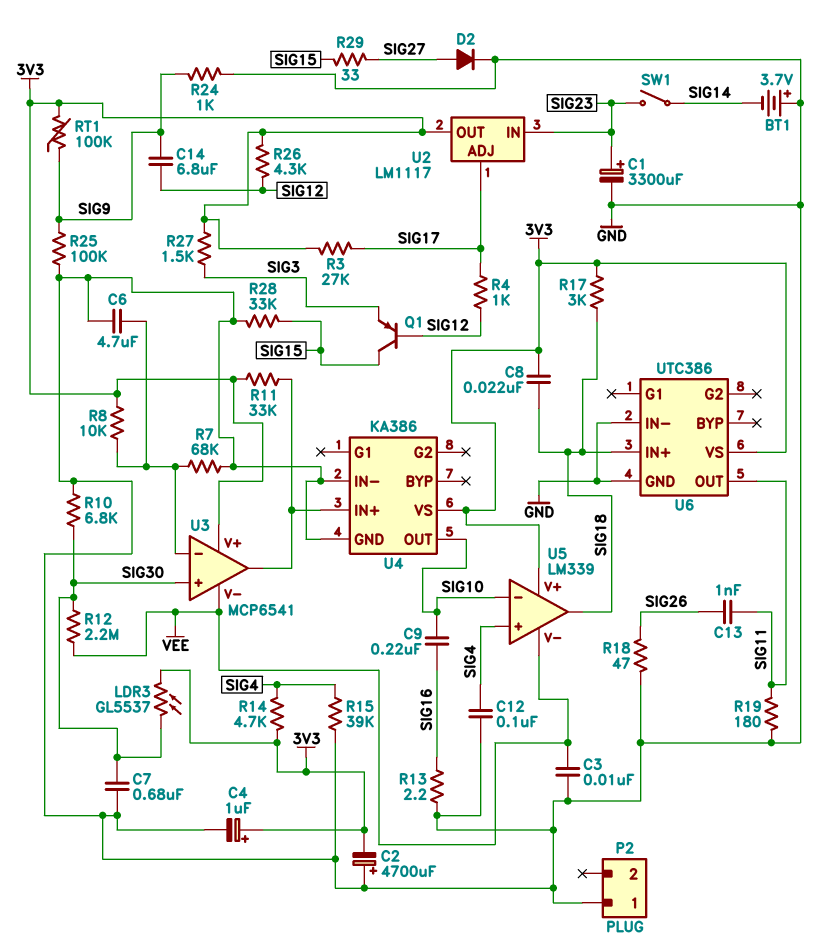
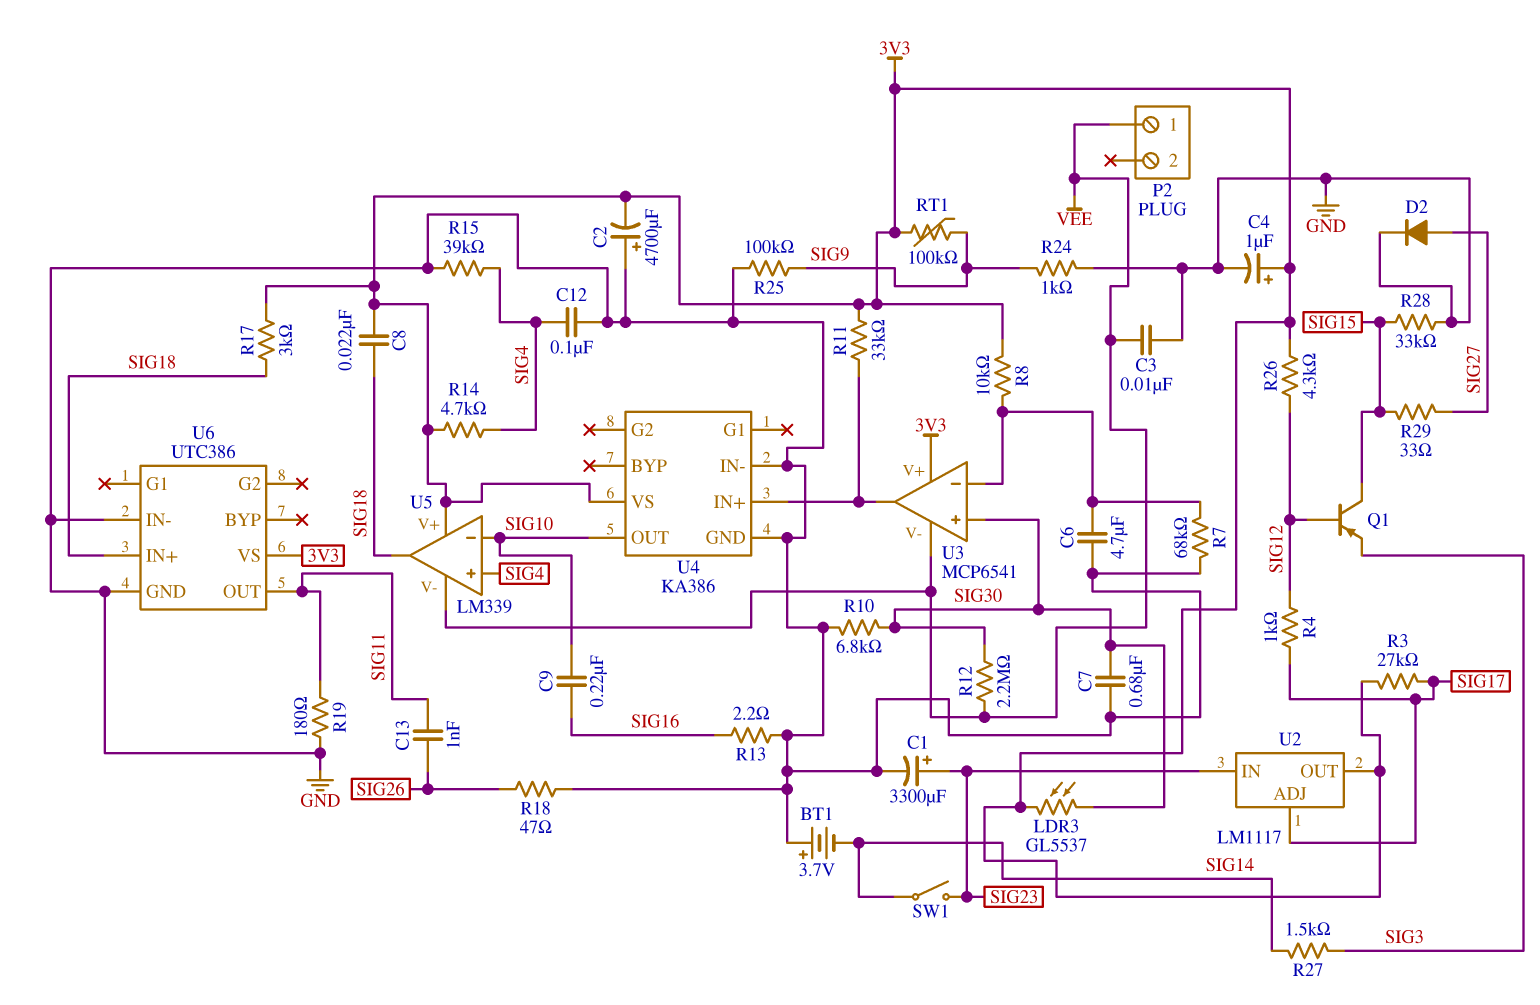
C14: 6.8uF (SIG9, SIG12) -> none
P2 pin 1: GND -> VEE
R27: 1.5k (3V3, SIG3) -> 1.5k (SIG3, SIG14)

